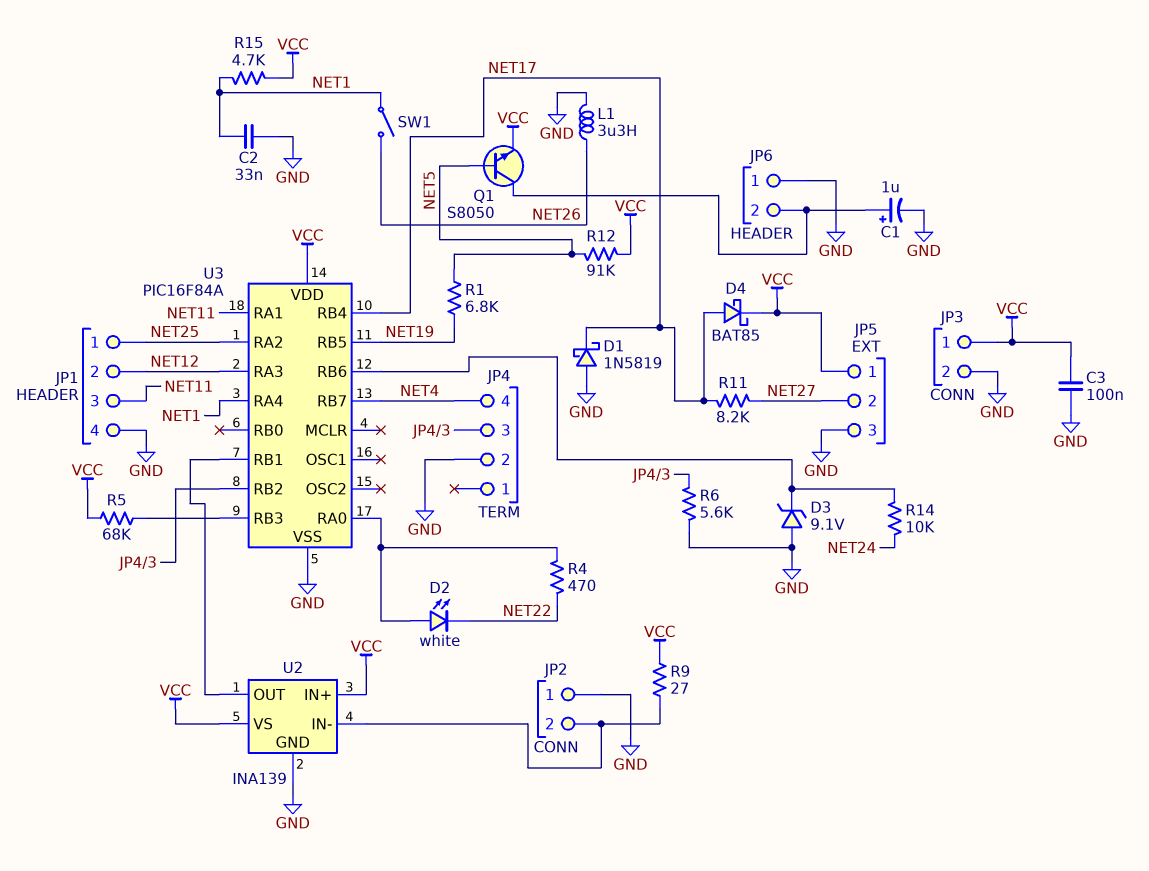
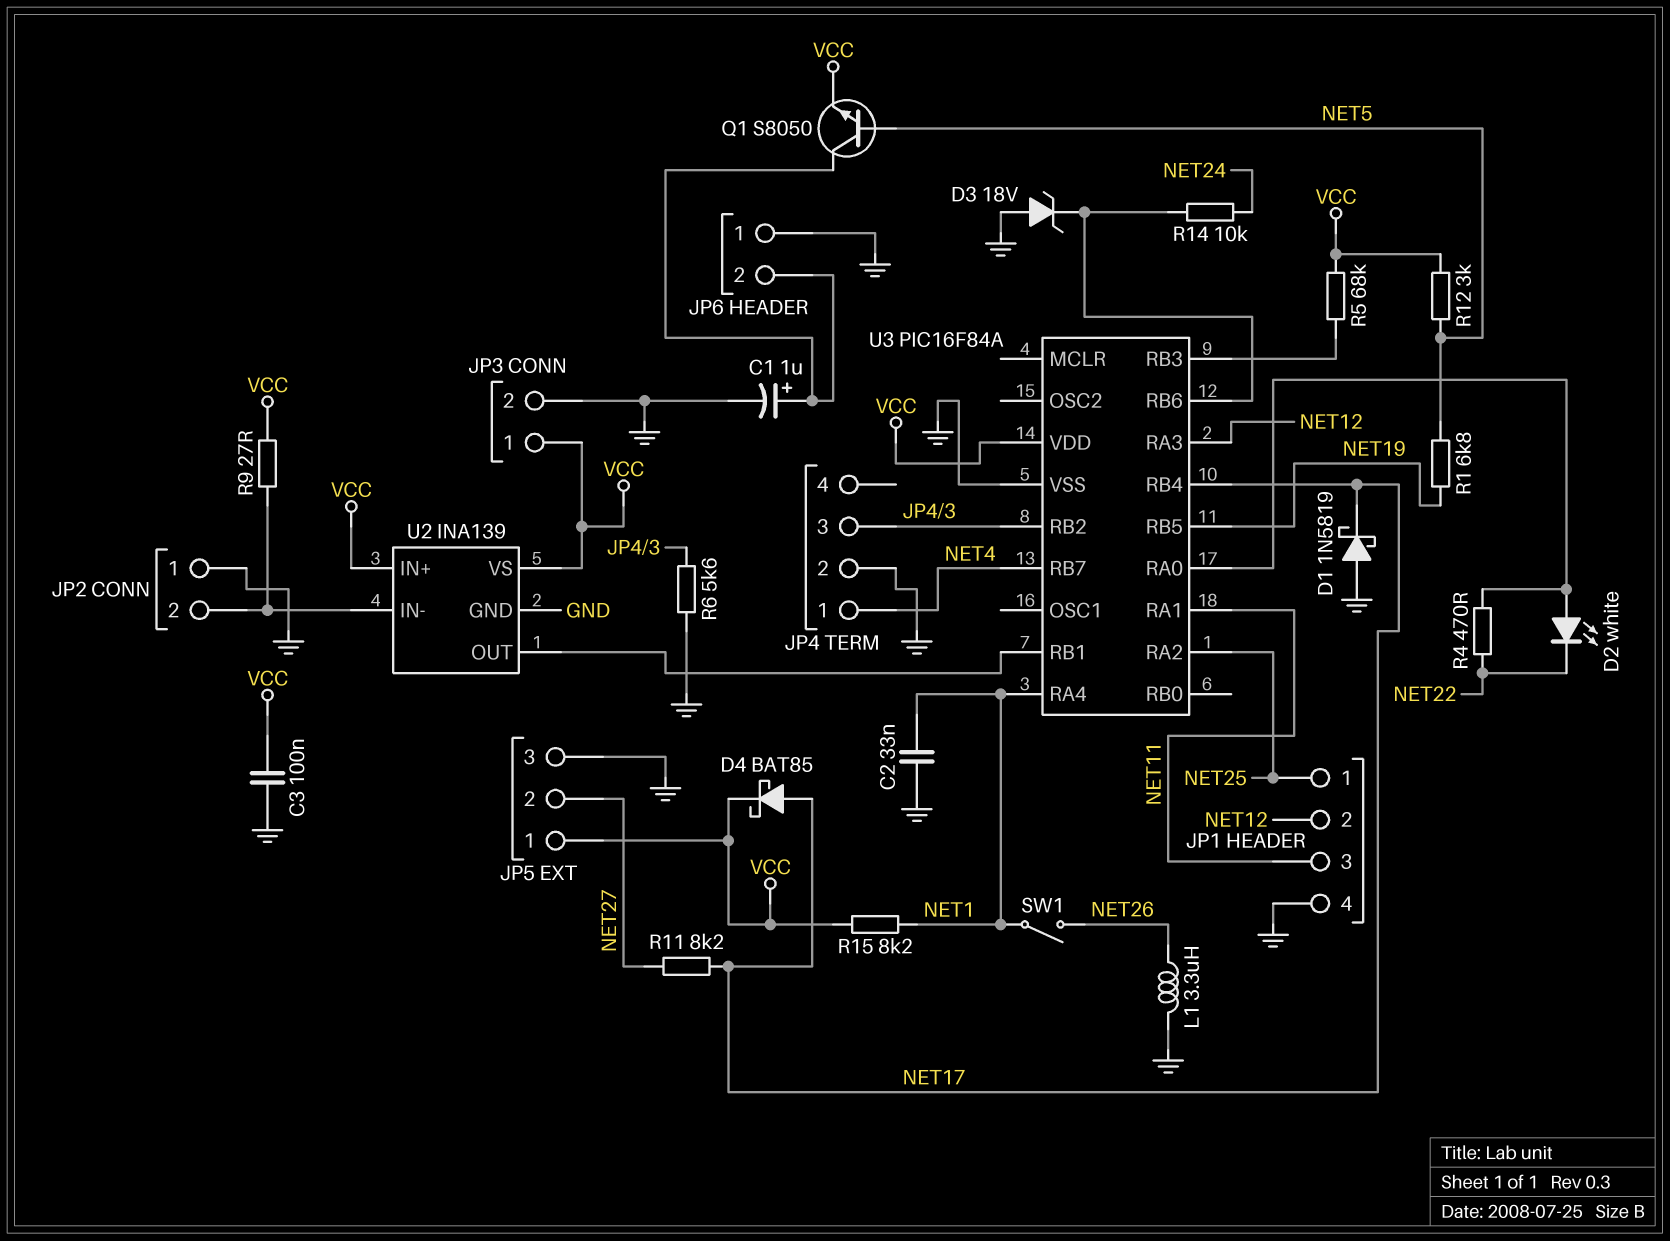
D3: zener 9.1V (A GND, K U3/RB6) -> zener 18V (A GND, K U3/RB6)
JP4 pin 1: none -> NET4
JP4 pin 4: NET4 -> none
R12: 91k (NET5, VCC) -> 3k (NET5, VCC)
R15: 4.7k (NET1, VCC) -> 8.2k (NET1, VCC)

